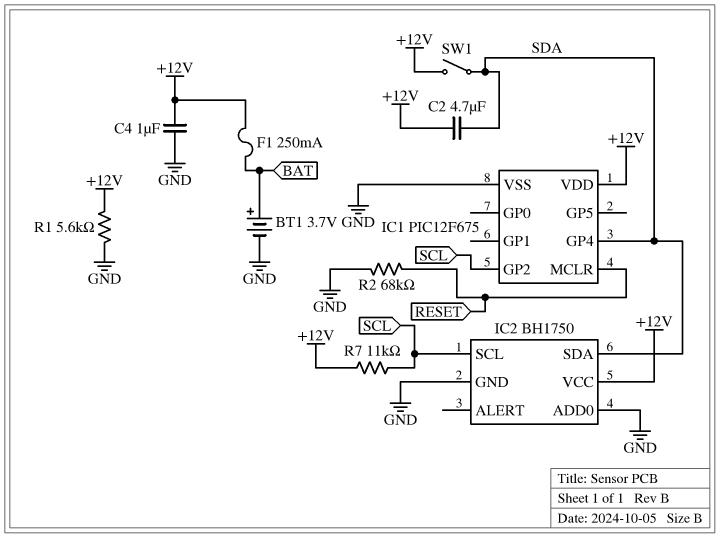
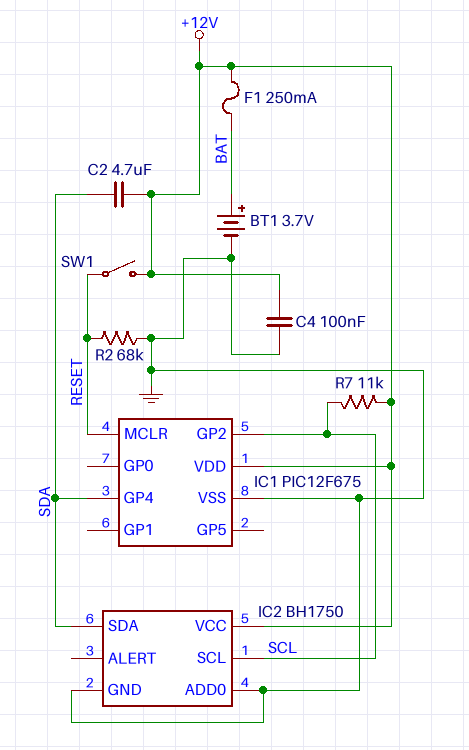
C4: 1uF (+12V, GND) -> 100nF (+12V, GND)
R1: 5.6k (+12V, GND) -> none
SW1: switch (+12V, SDA) -> switch (+12V, RESET)

